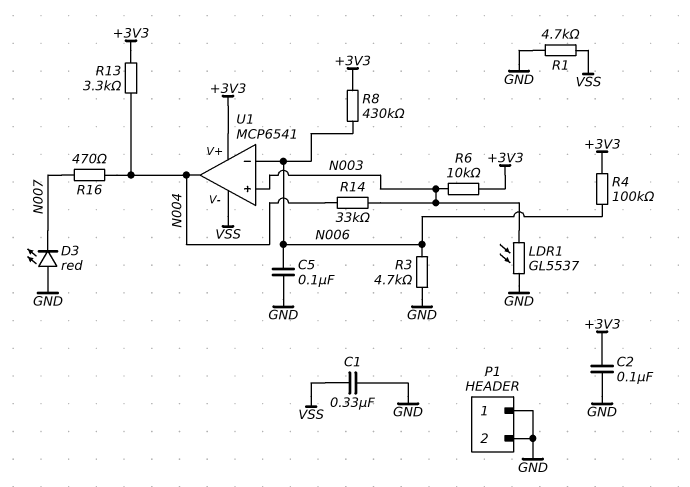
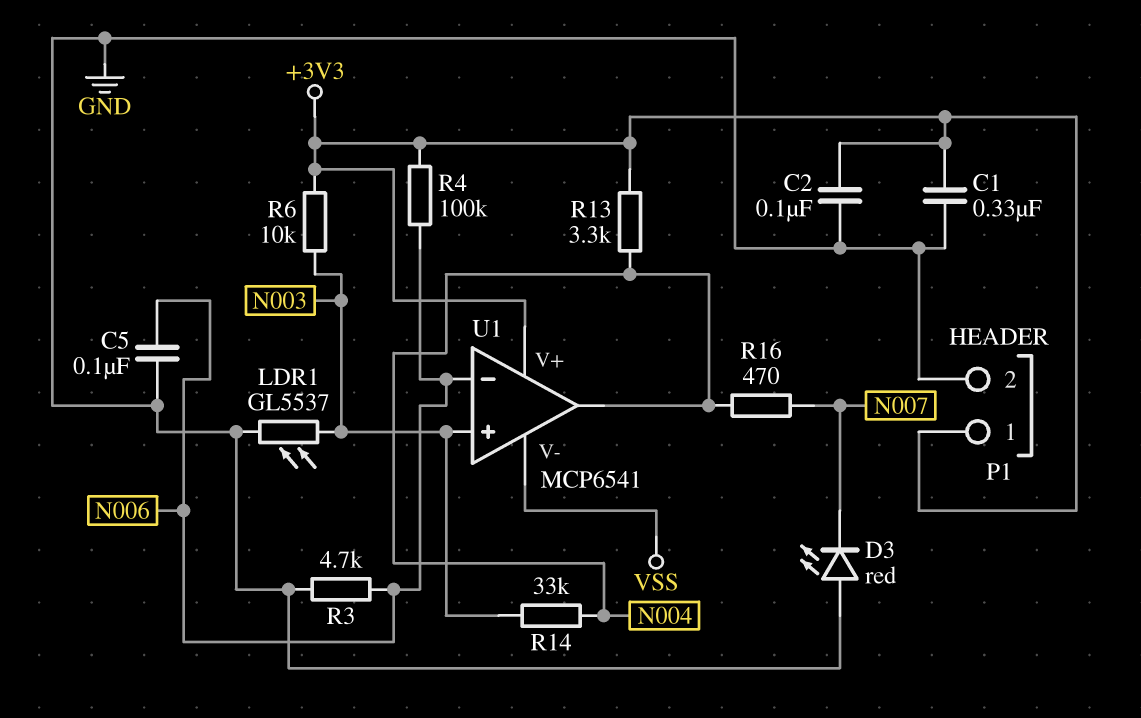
C1: 330nF (GND, VSS) -> 330nF (+3V3, GND)
P1 pin 1: GND -> +3V3
R1: 4.7k (GND, VSS) -> none
R8: 430k (+3V3, N006) -> none

